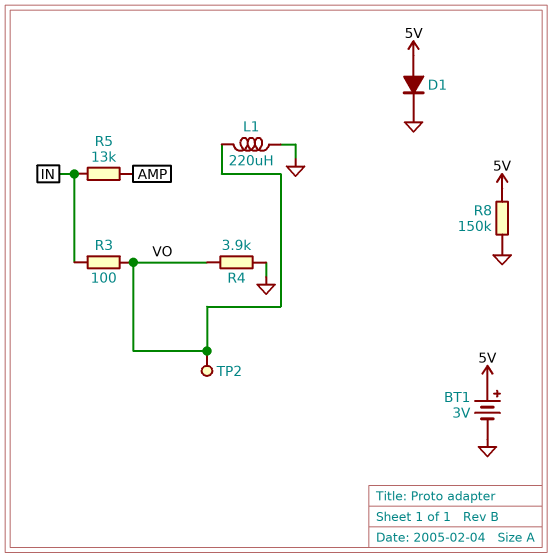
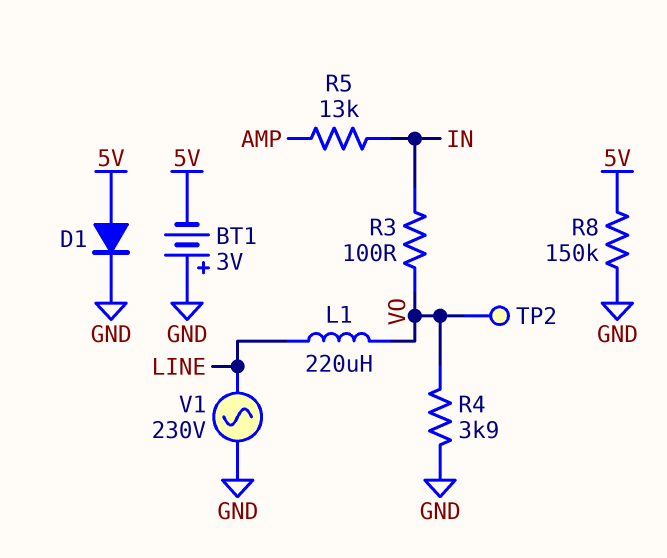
BT1: 3V (plus 5V, minus GND) -> 3V (plus GND, minus 5V)
L1: 220uH (GND, VO) -> 220uH (LINE, VO)
V1: none -> AC 230V (GND, LINE)

